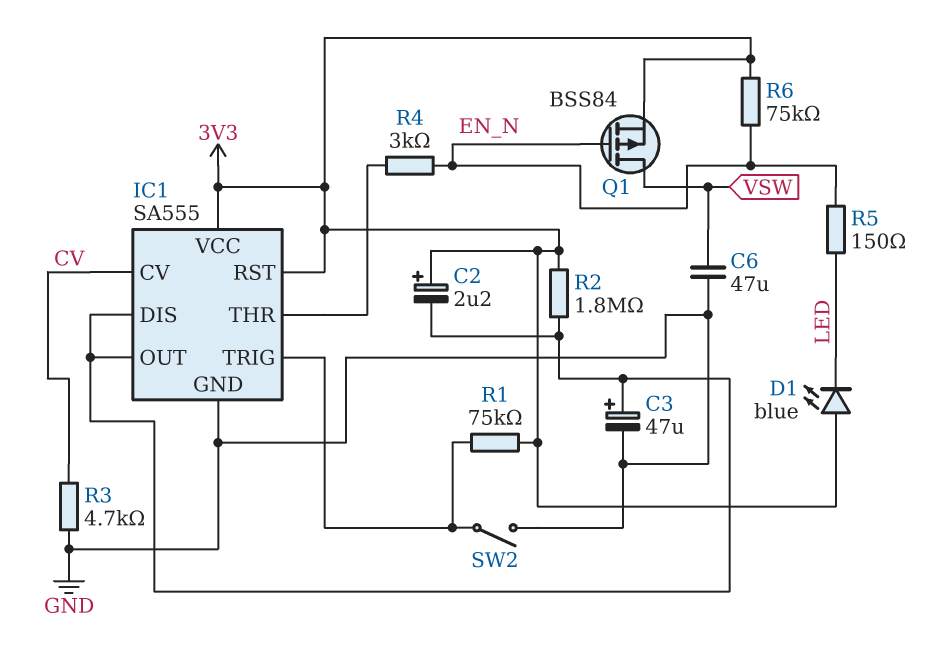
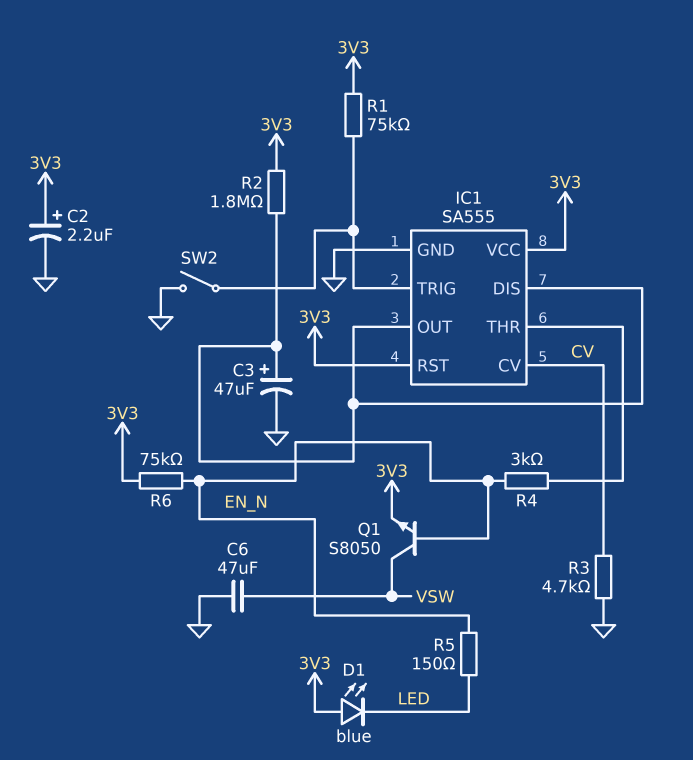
C2: 2.2uF (plus 3V3, minus IC1/DIS) -> 2.2uF (plus 3V3, minus GND)
Q1: PMOS BSS84 (G EN_N, D VSW, S 3V3) -> NPN S8050 (B EN_N, C VSW, E 3V3)

